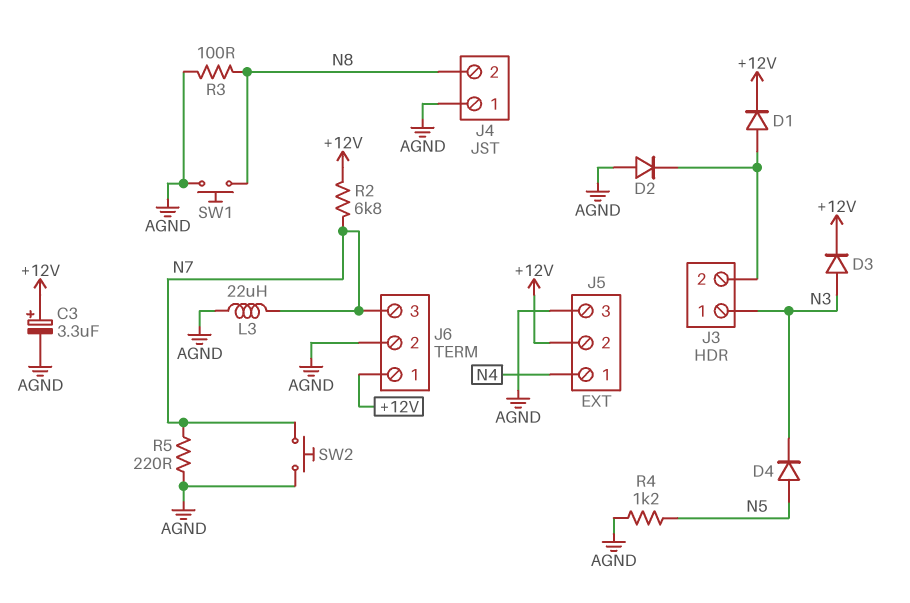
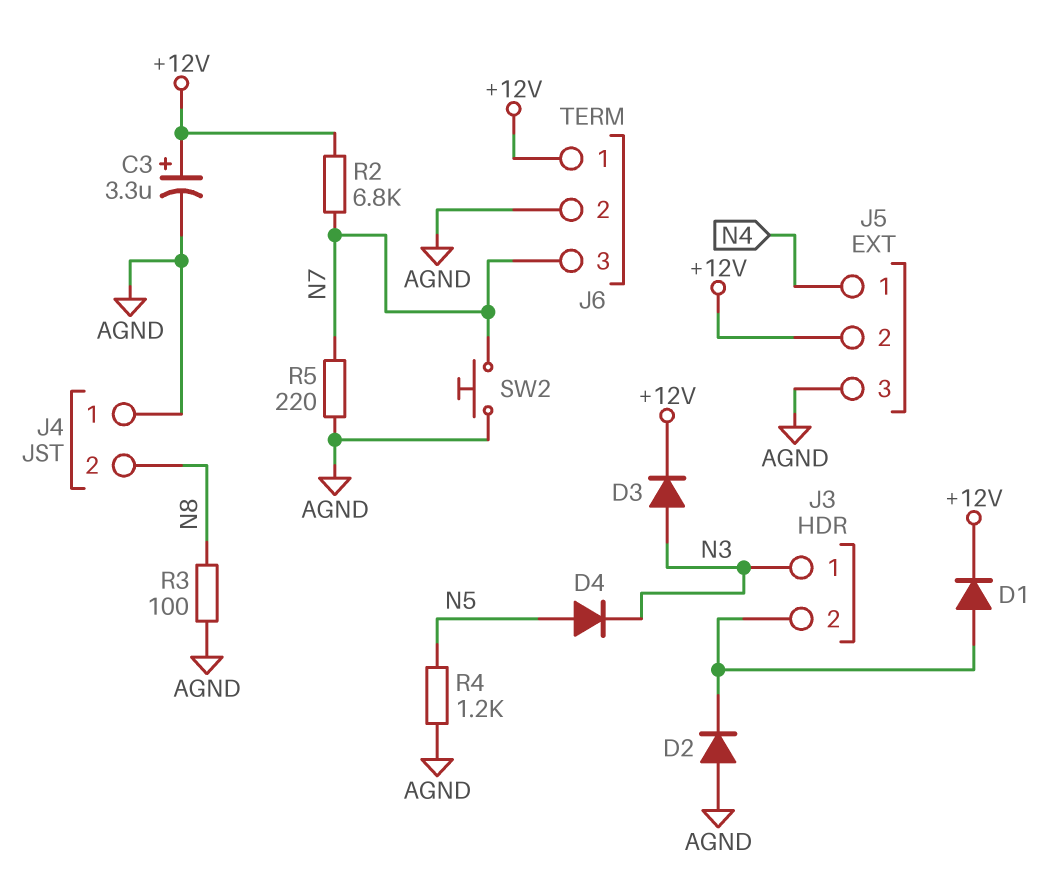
L3: 22uH (AGND, N7) -> none
SW1: button (AGND, N8) -> none

